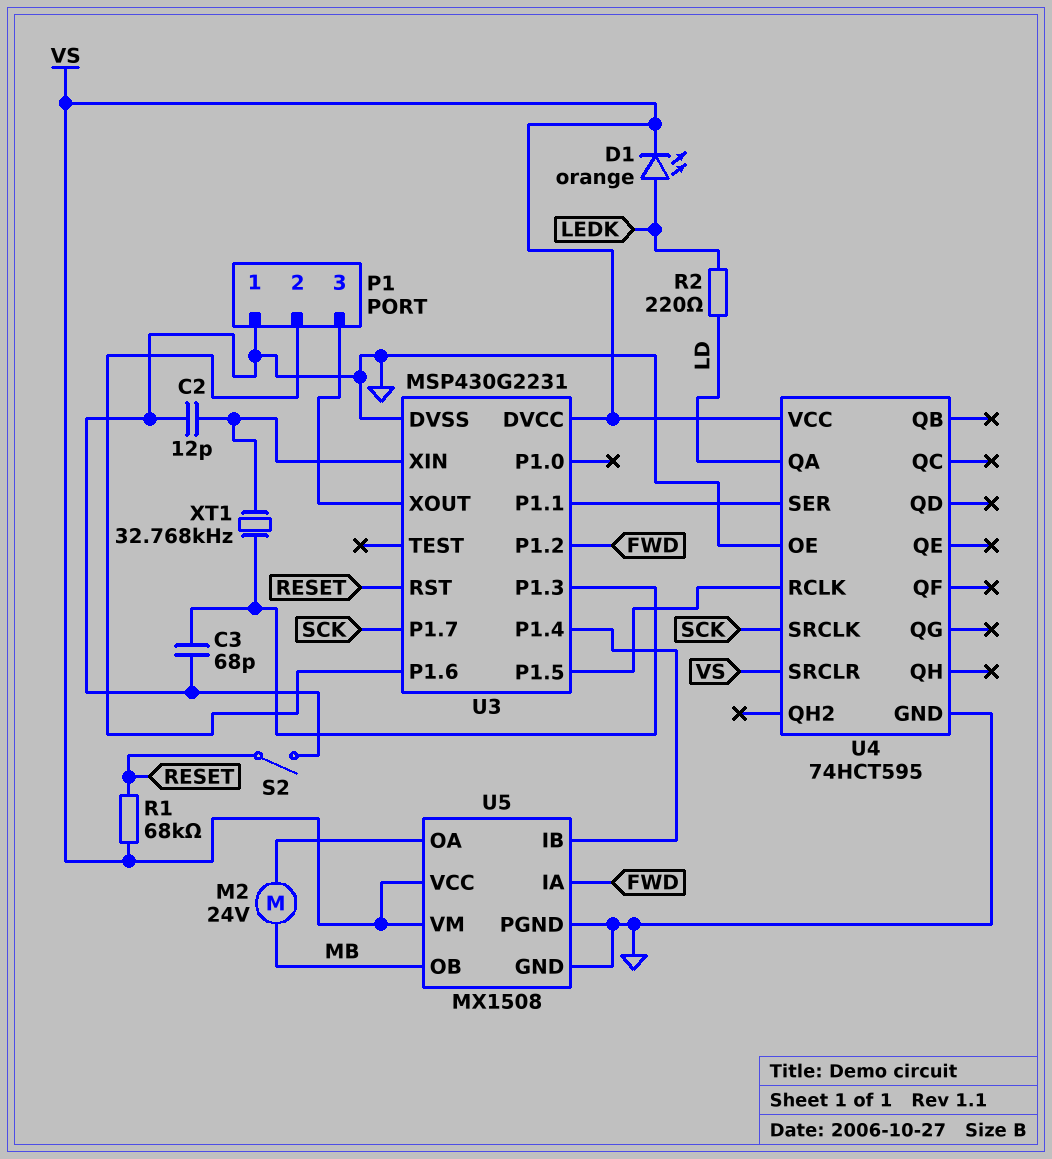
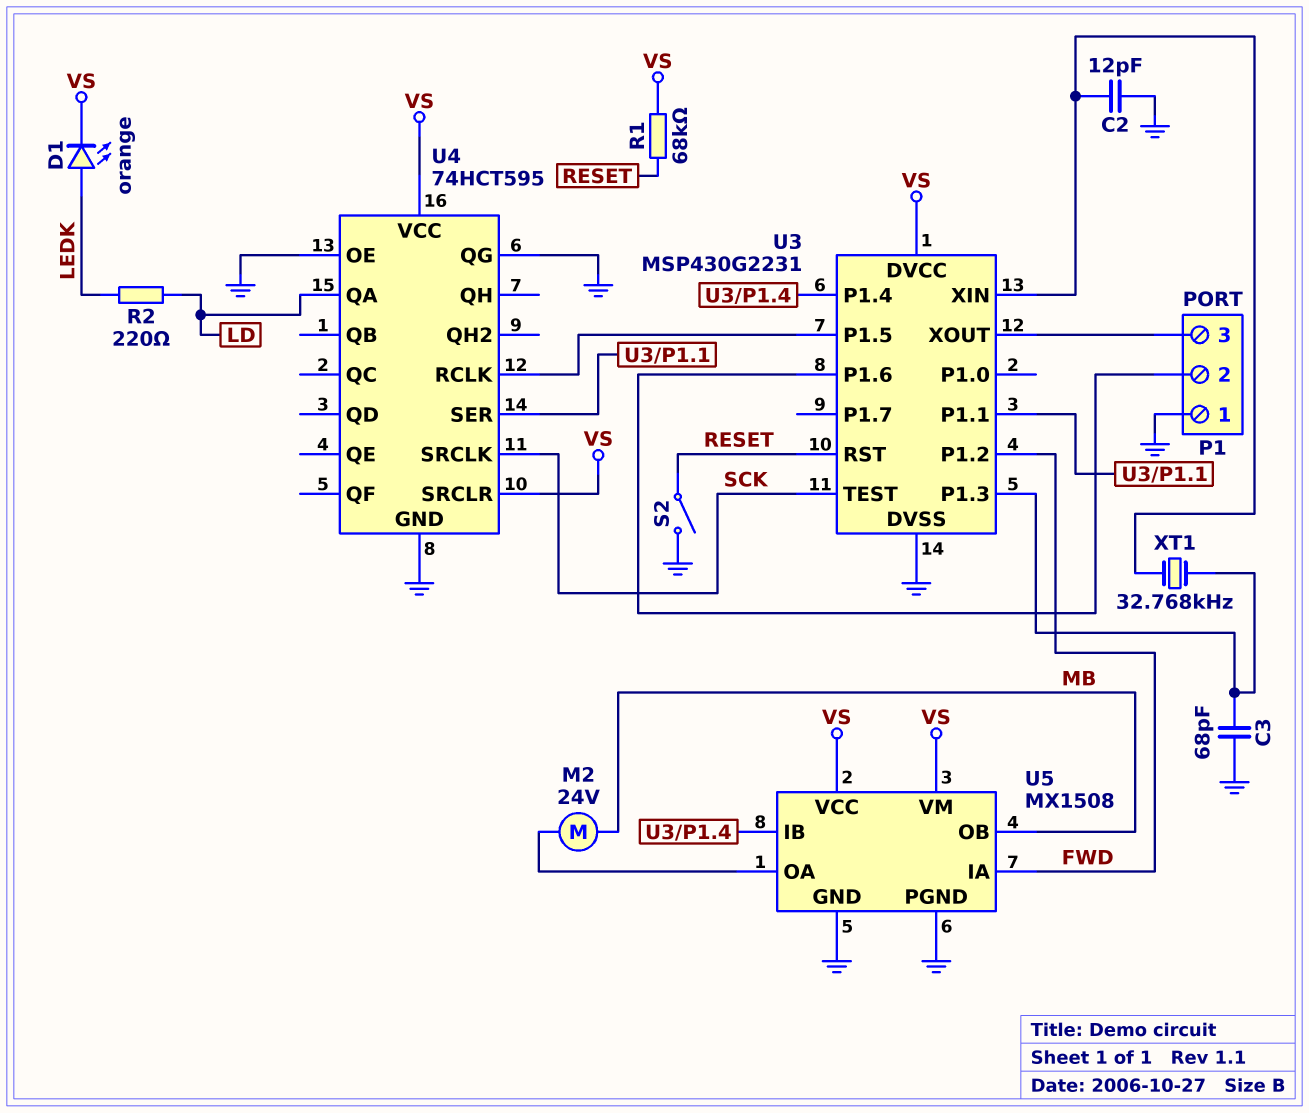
U3 pin P1.7: SCK -> none
U3 pin TEST: none -> SCK
U4 pin QG: none -> GND

